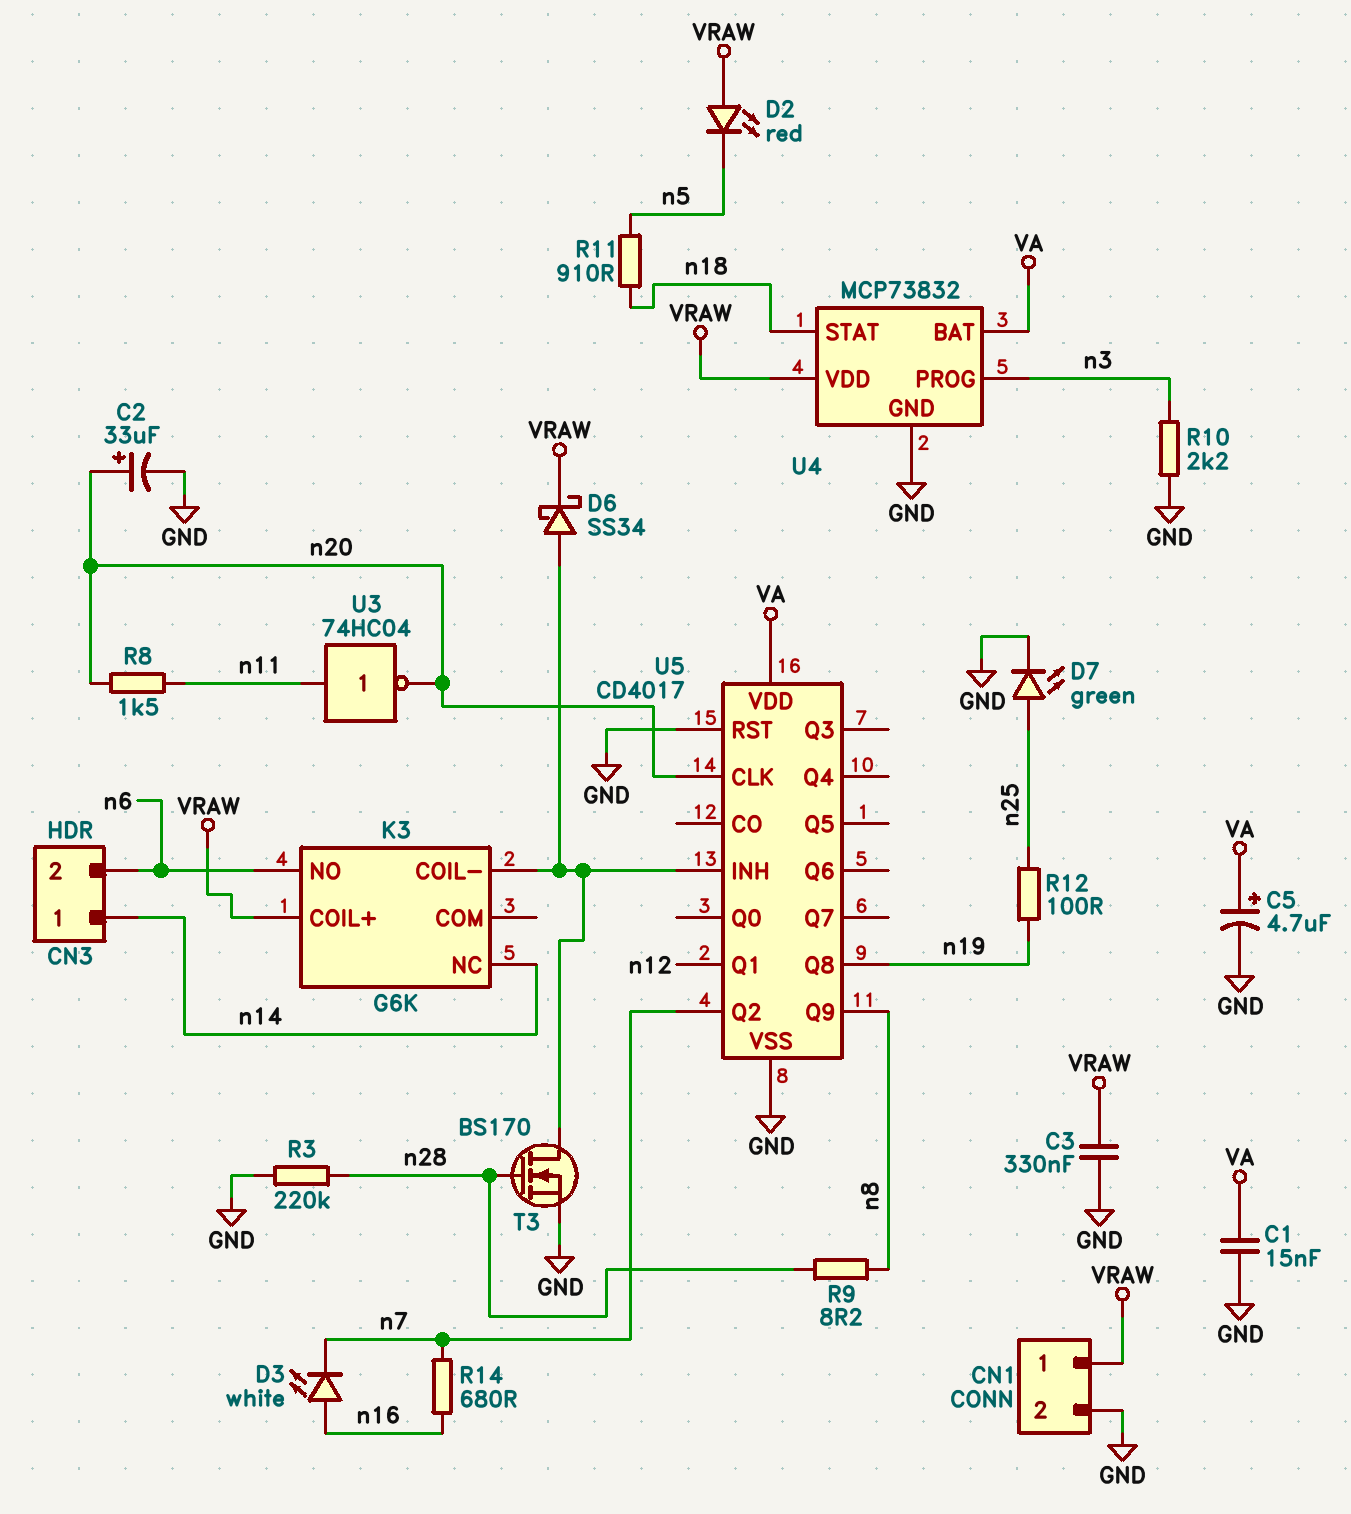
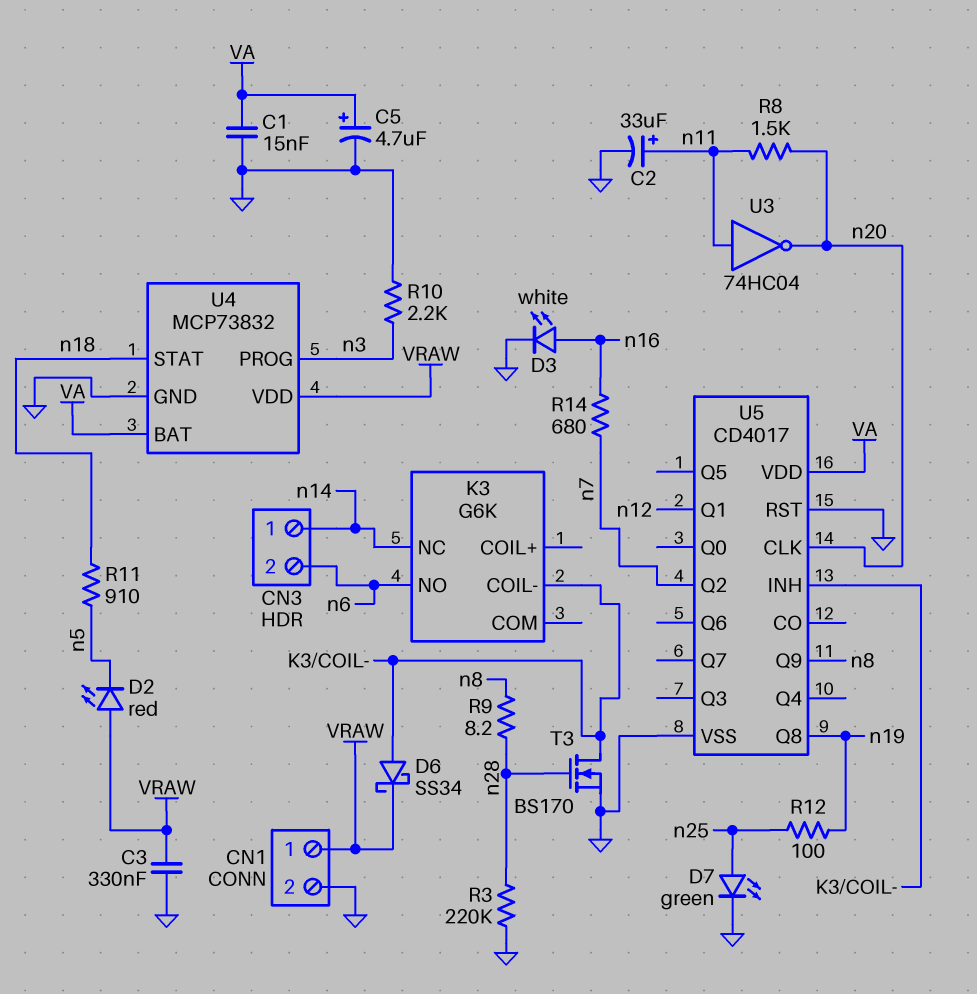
C2: 33uF (plus n20, minus GND) -> 33uF (plus n11, minus GND)
D3: LED white (A n16, K n7) -> LED white (A n16, K GND)
K3 pin COIL+: VRAW -> none

